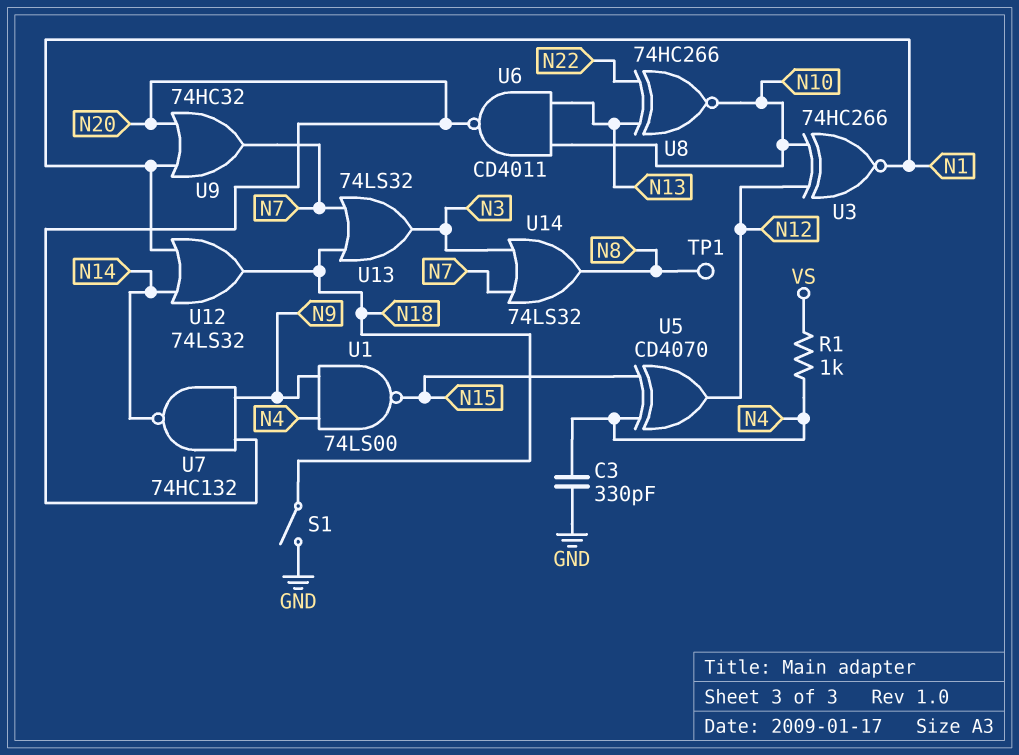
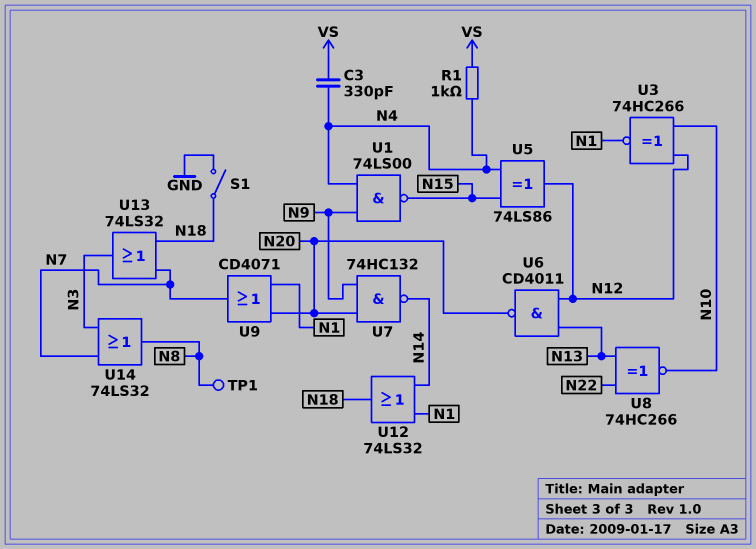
C3: 330pF (GND, N4) -> 330pF (N4, VS)
U5: XOR CD4070 (in N4, in N15, out N12) -> XOR 74LS86 (in N4, in N15, out N12)
U6: NAND CD4011 (in N10, in N13, out N20) -> NAND CD4011 (in N12, in N13, out N20)
U9: OR 74HC32 (in N1, in N20, out N7) -> OR CD4071 (in N1, in N20, out N7)

